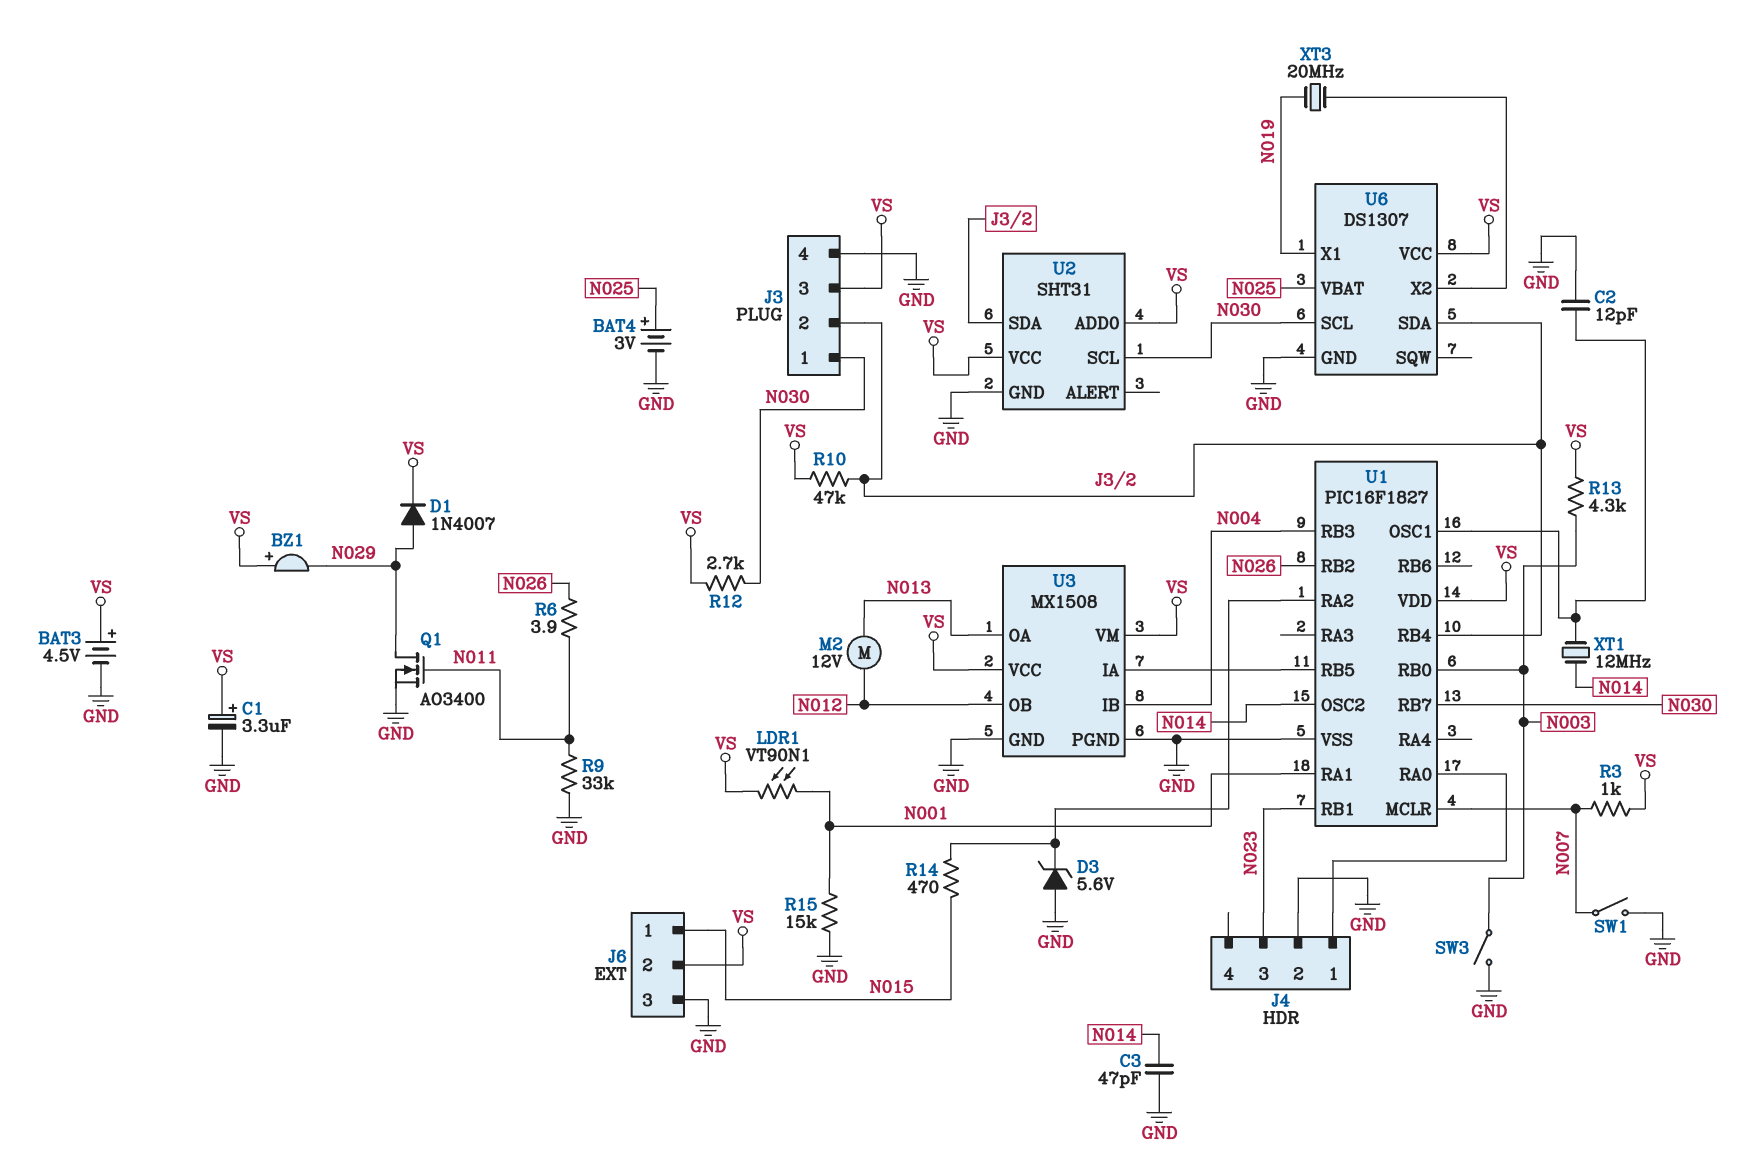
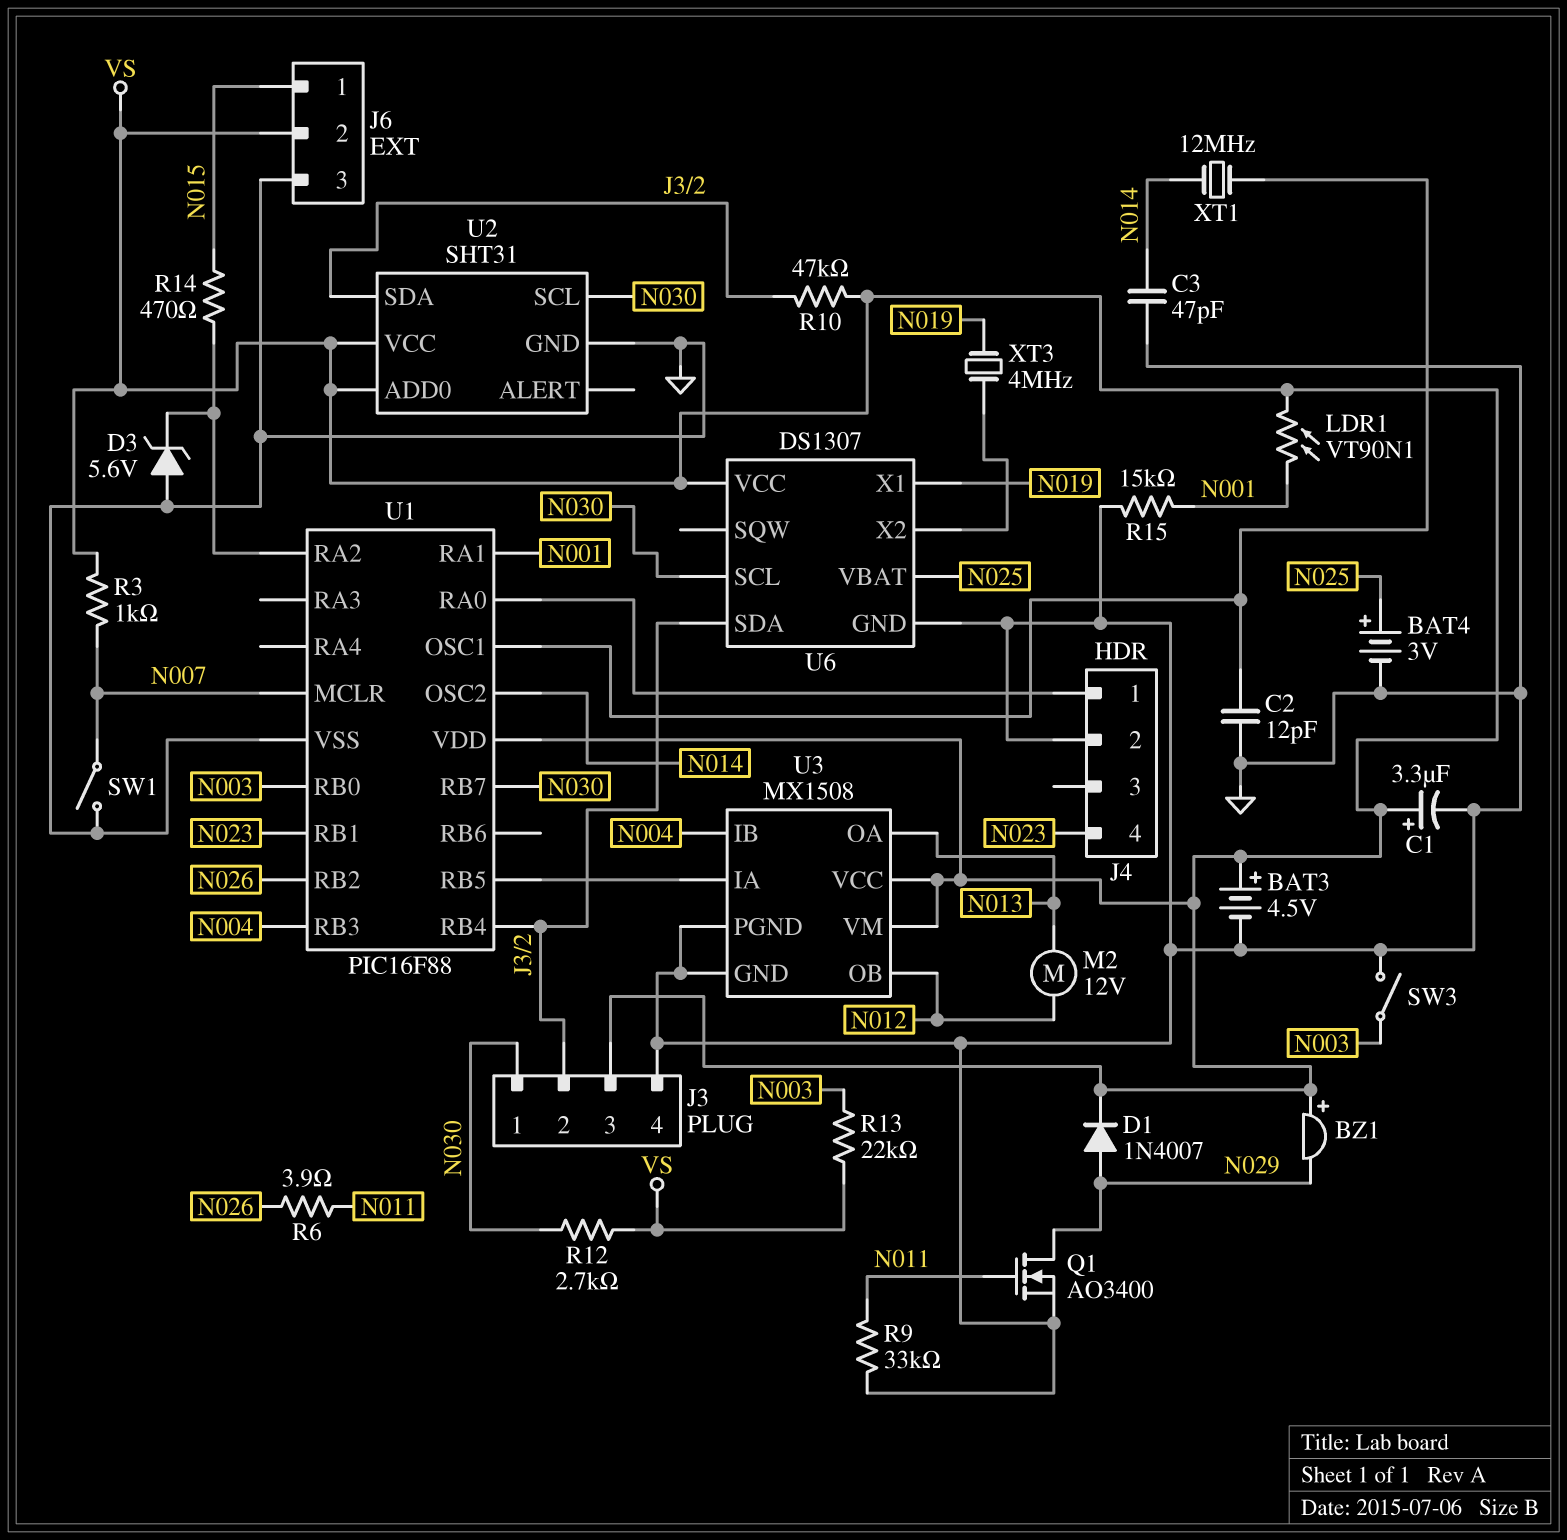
J4 pin 3: N023 -> none
J4 pin 4: none -> N023
R13: 4.3k (N003, VS) -> 22k (N003, VS)
U1: PIC16F1827 -> PIC16F88
XT3: 20MHz (N019, U6/X2) -> 4MHz (N019, U6/X2)

